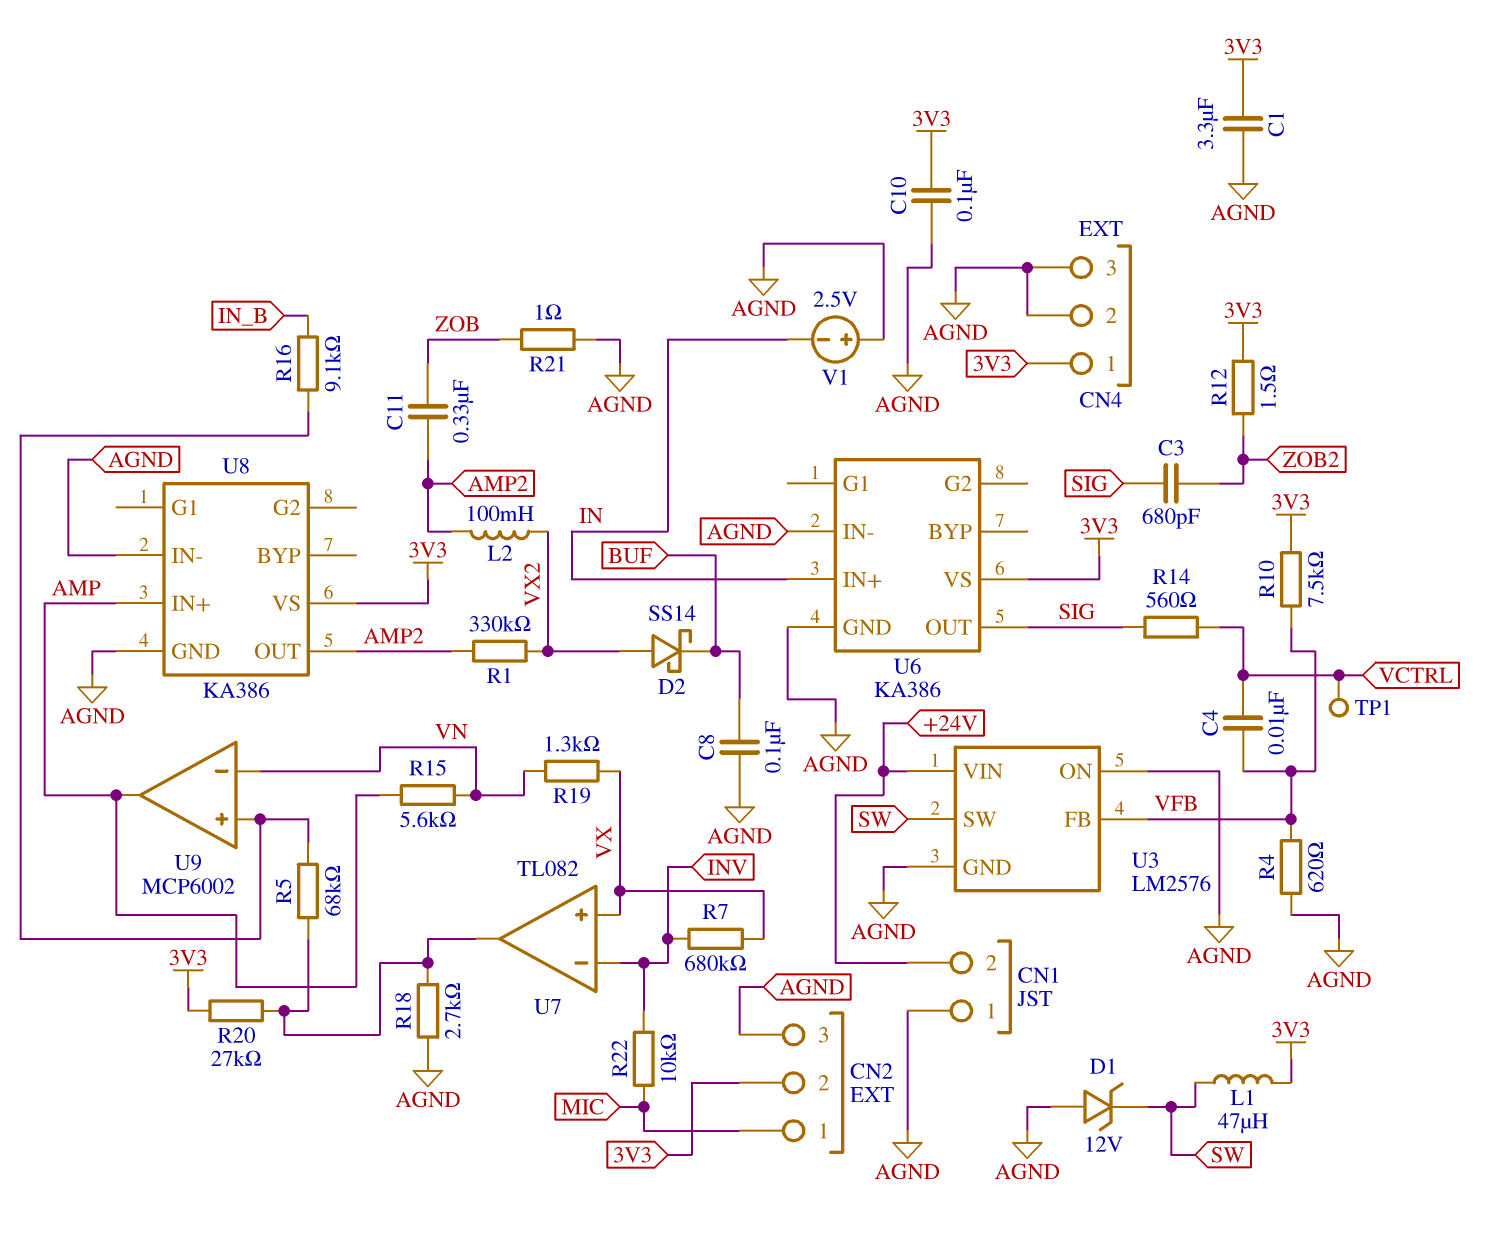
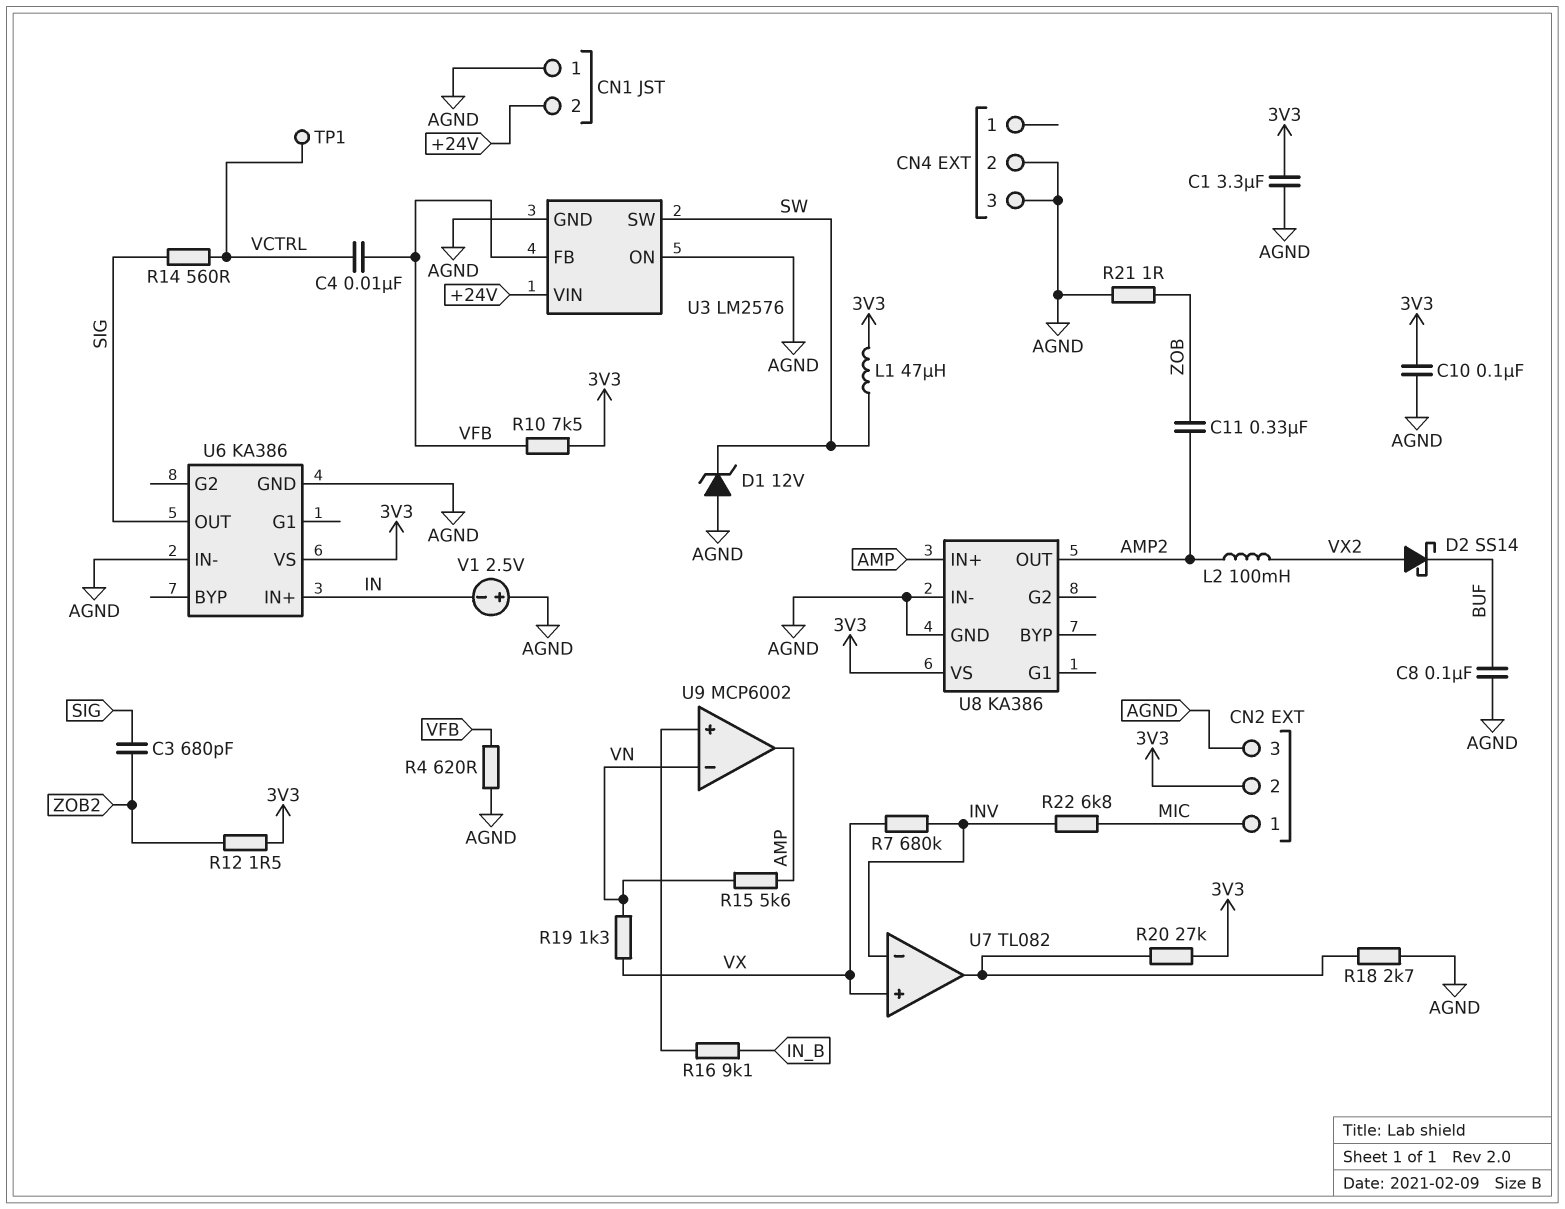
CN4 pin 1: 3V3 -> none
R1: 330k (AMP2, VX2) -> none
R5: 68k (U7/out, U9/in+) -> none
R22: 10k (INV, MIC) -> 6.8k (INV, MIC)

